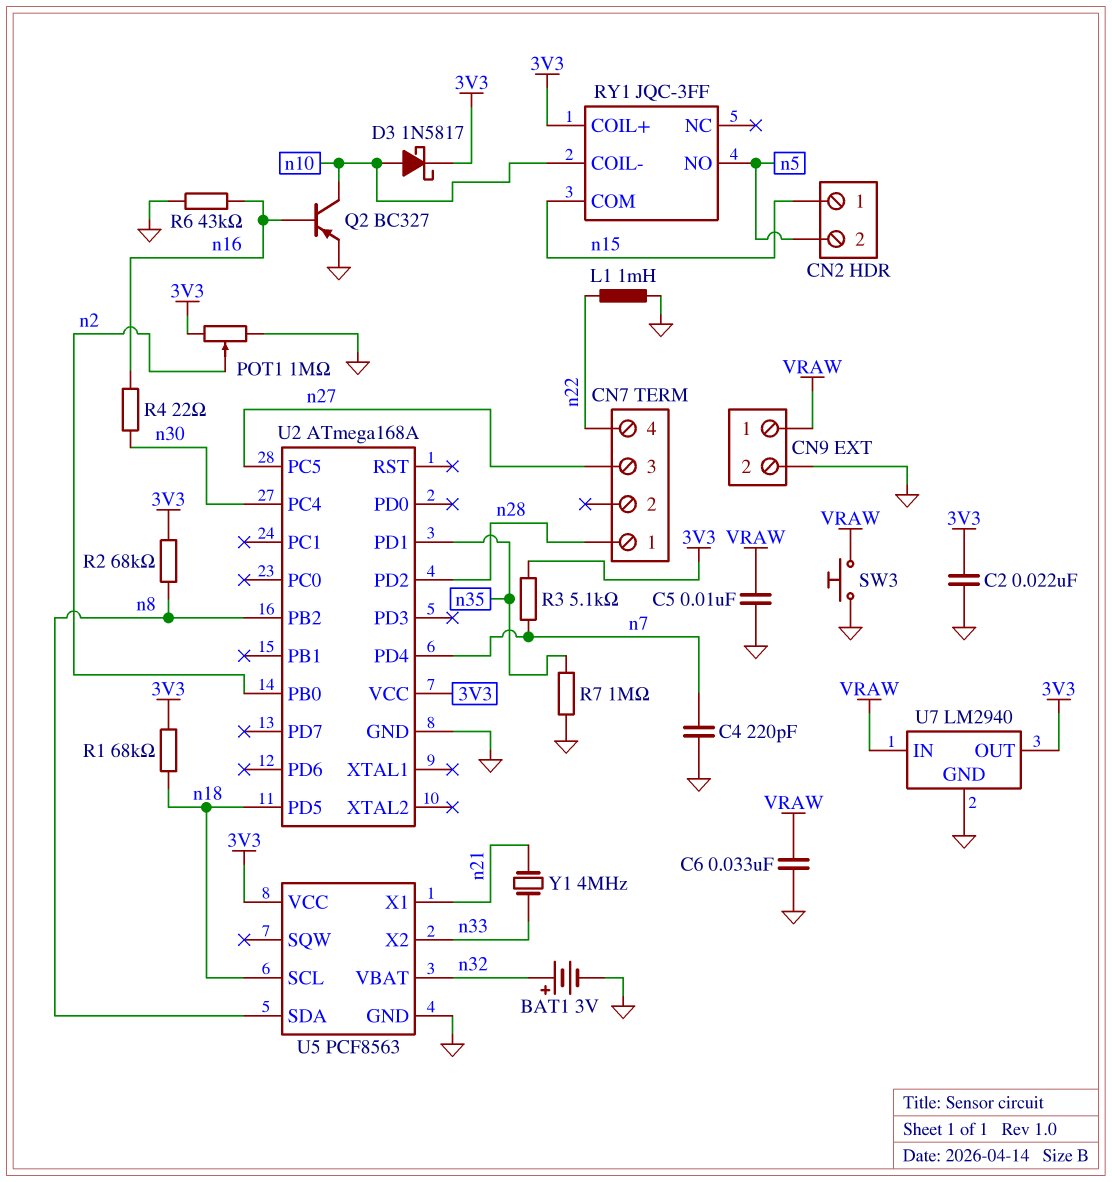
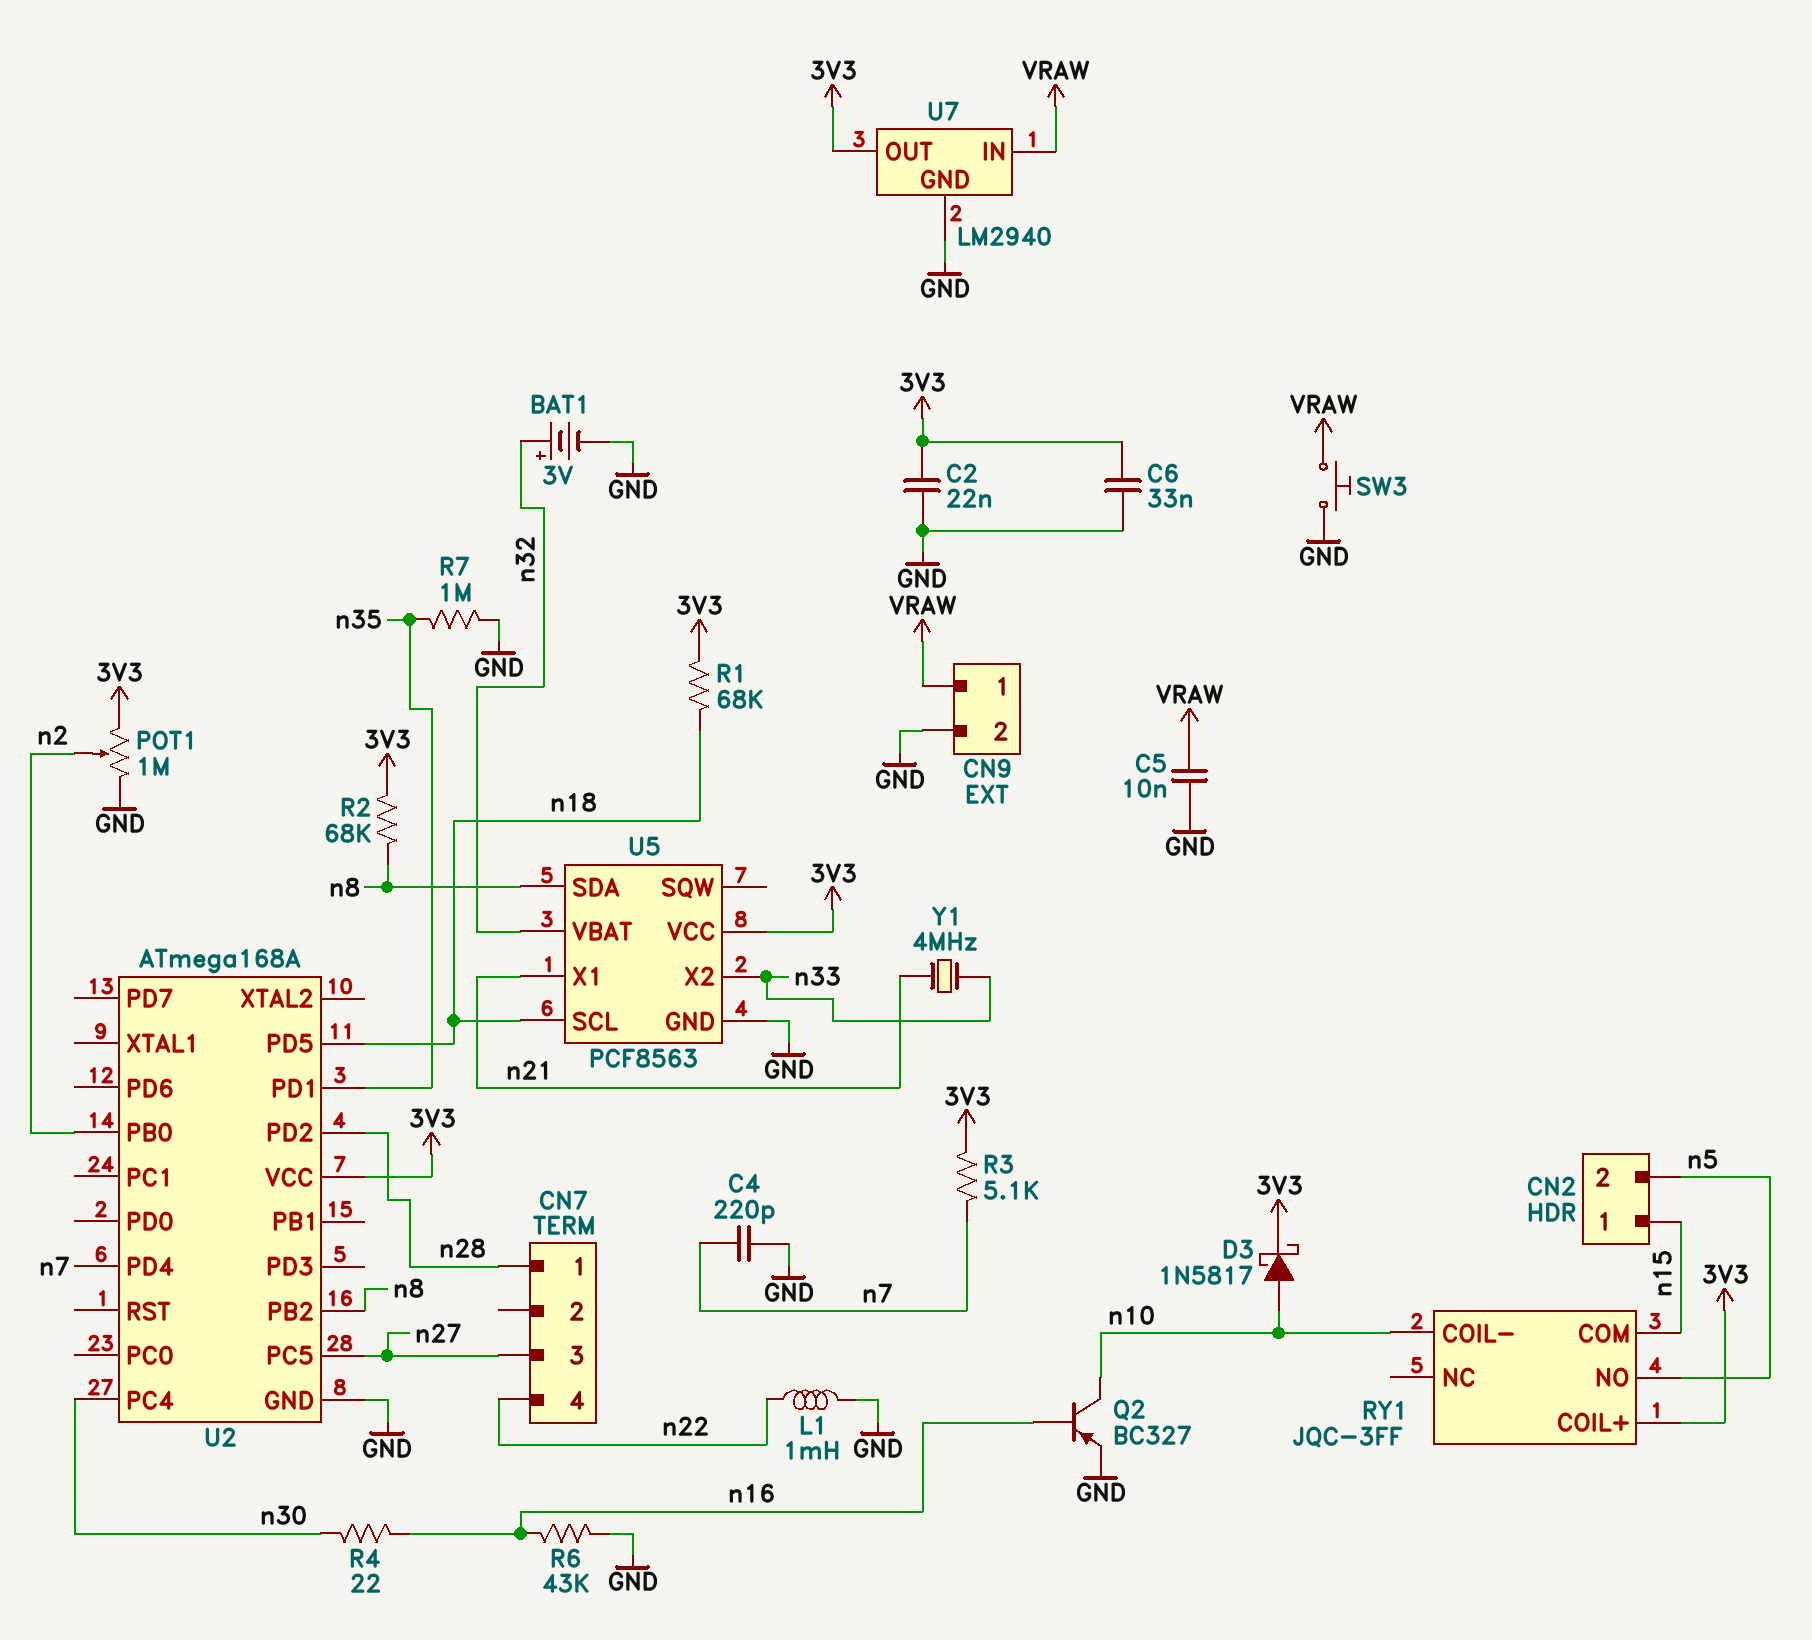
C6: 33nF (GND, VRAW) -> 33nF (3V3, GND)

